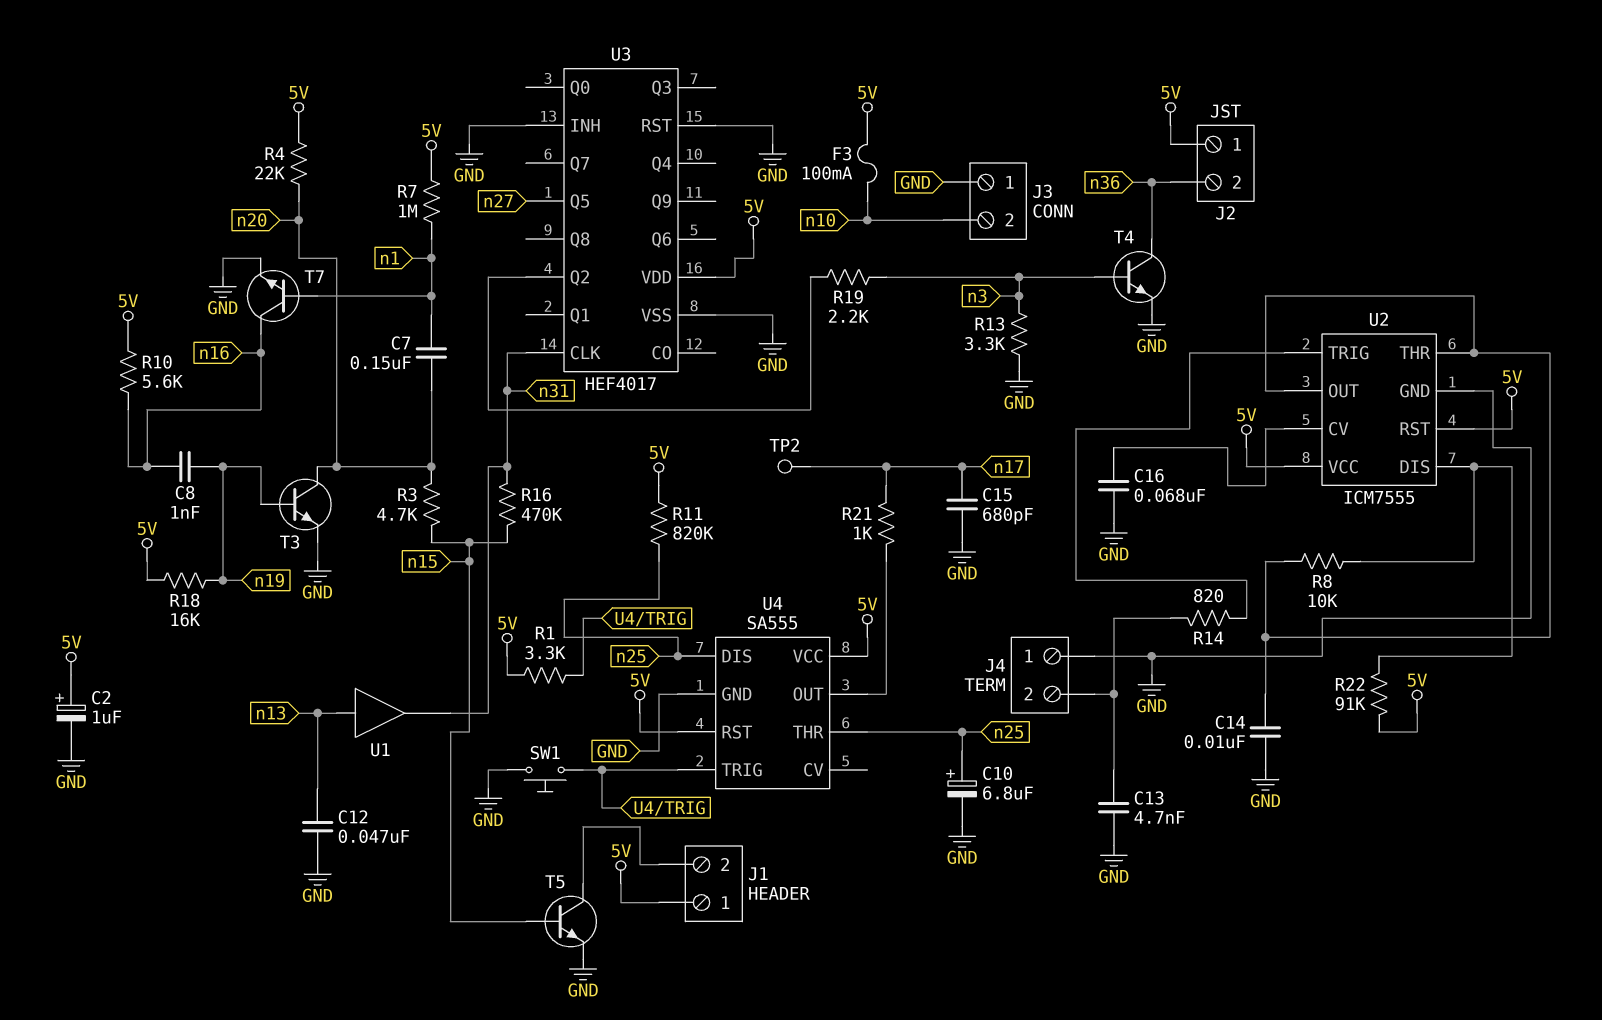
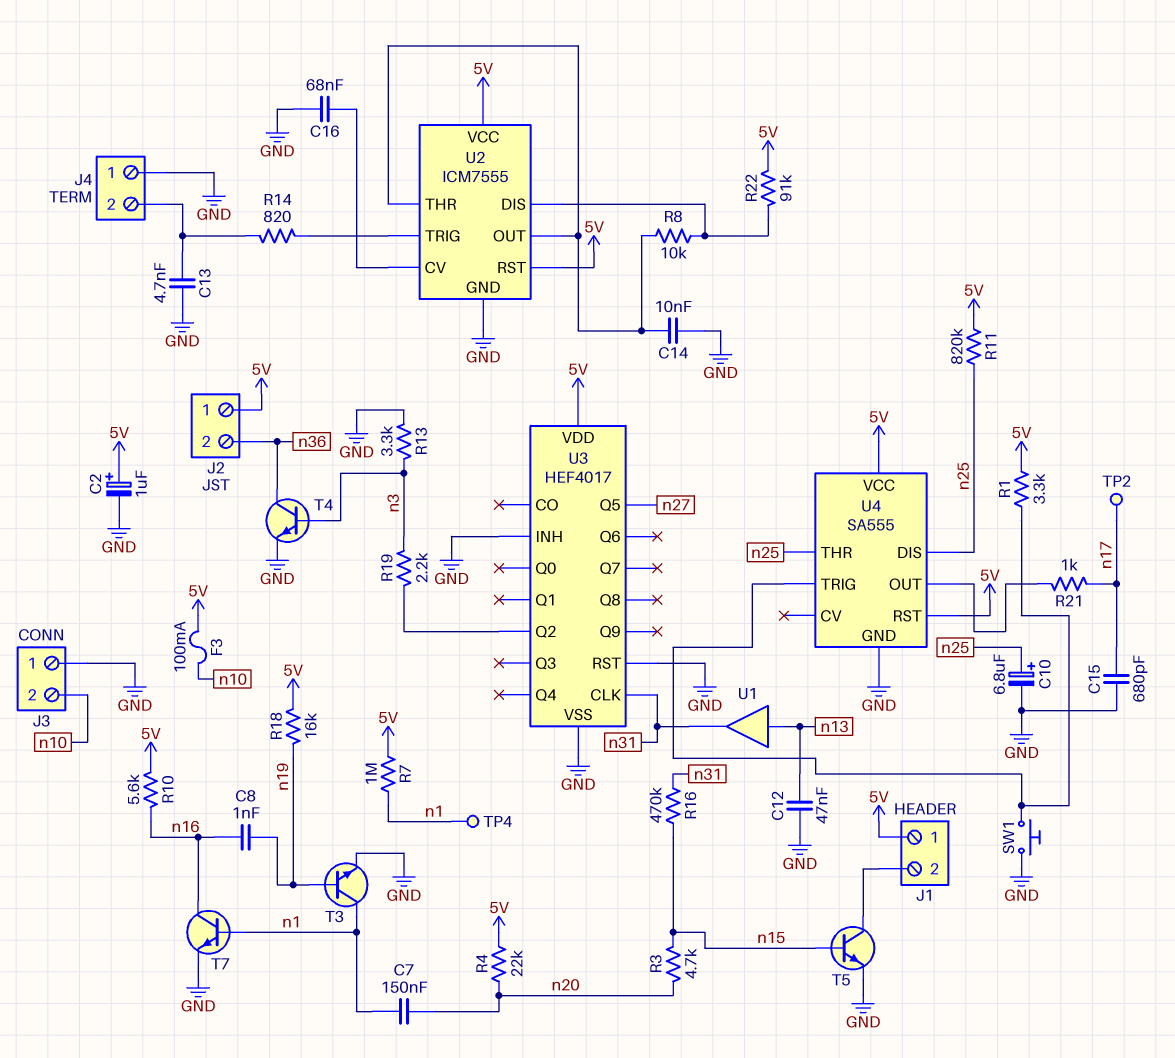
T3: NPN (B n19, C n20, E GND) -> NPN (B n19, C n1, E GND)
TP4: none -> test point (n1)

